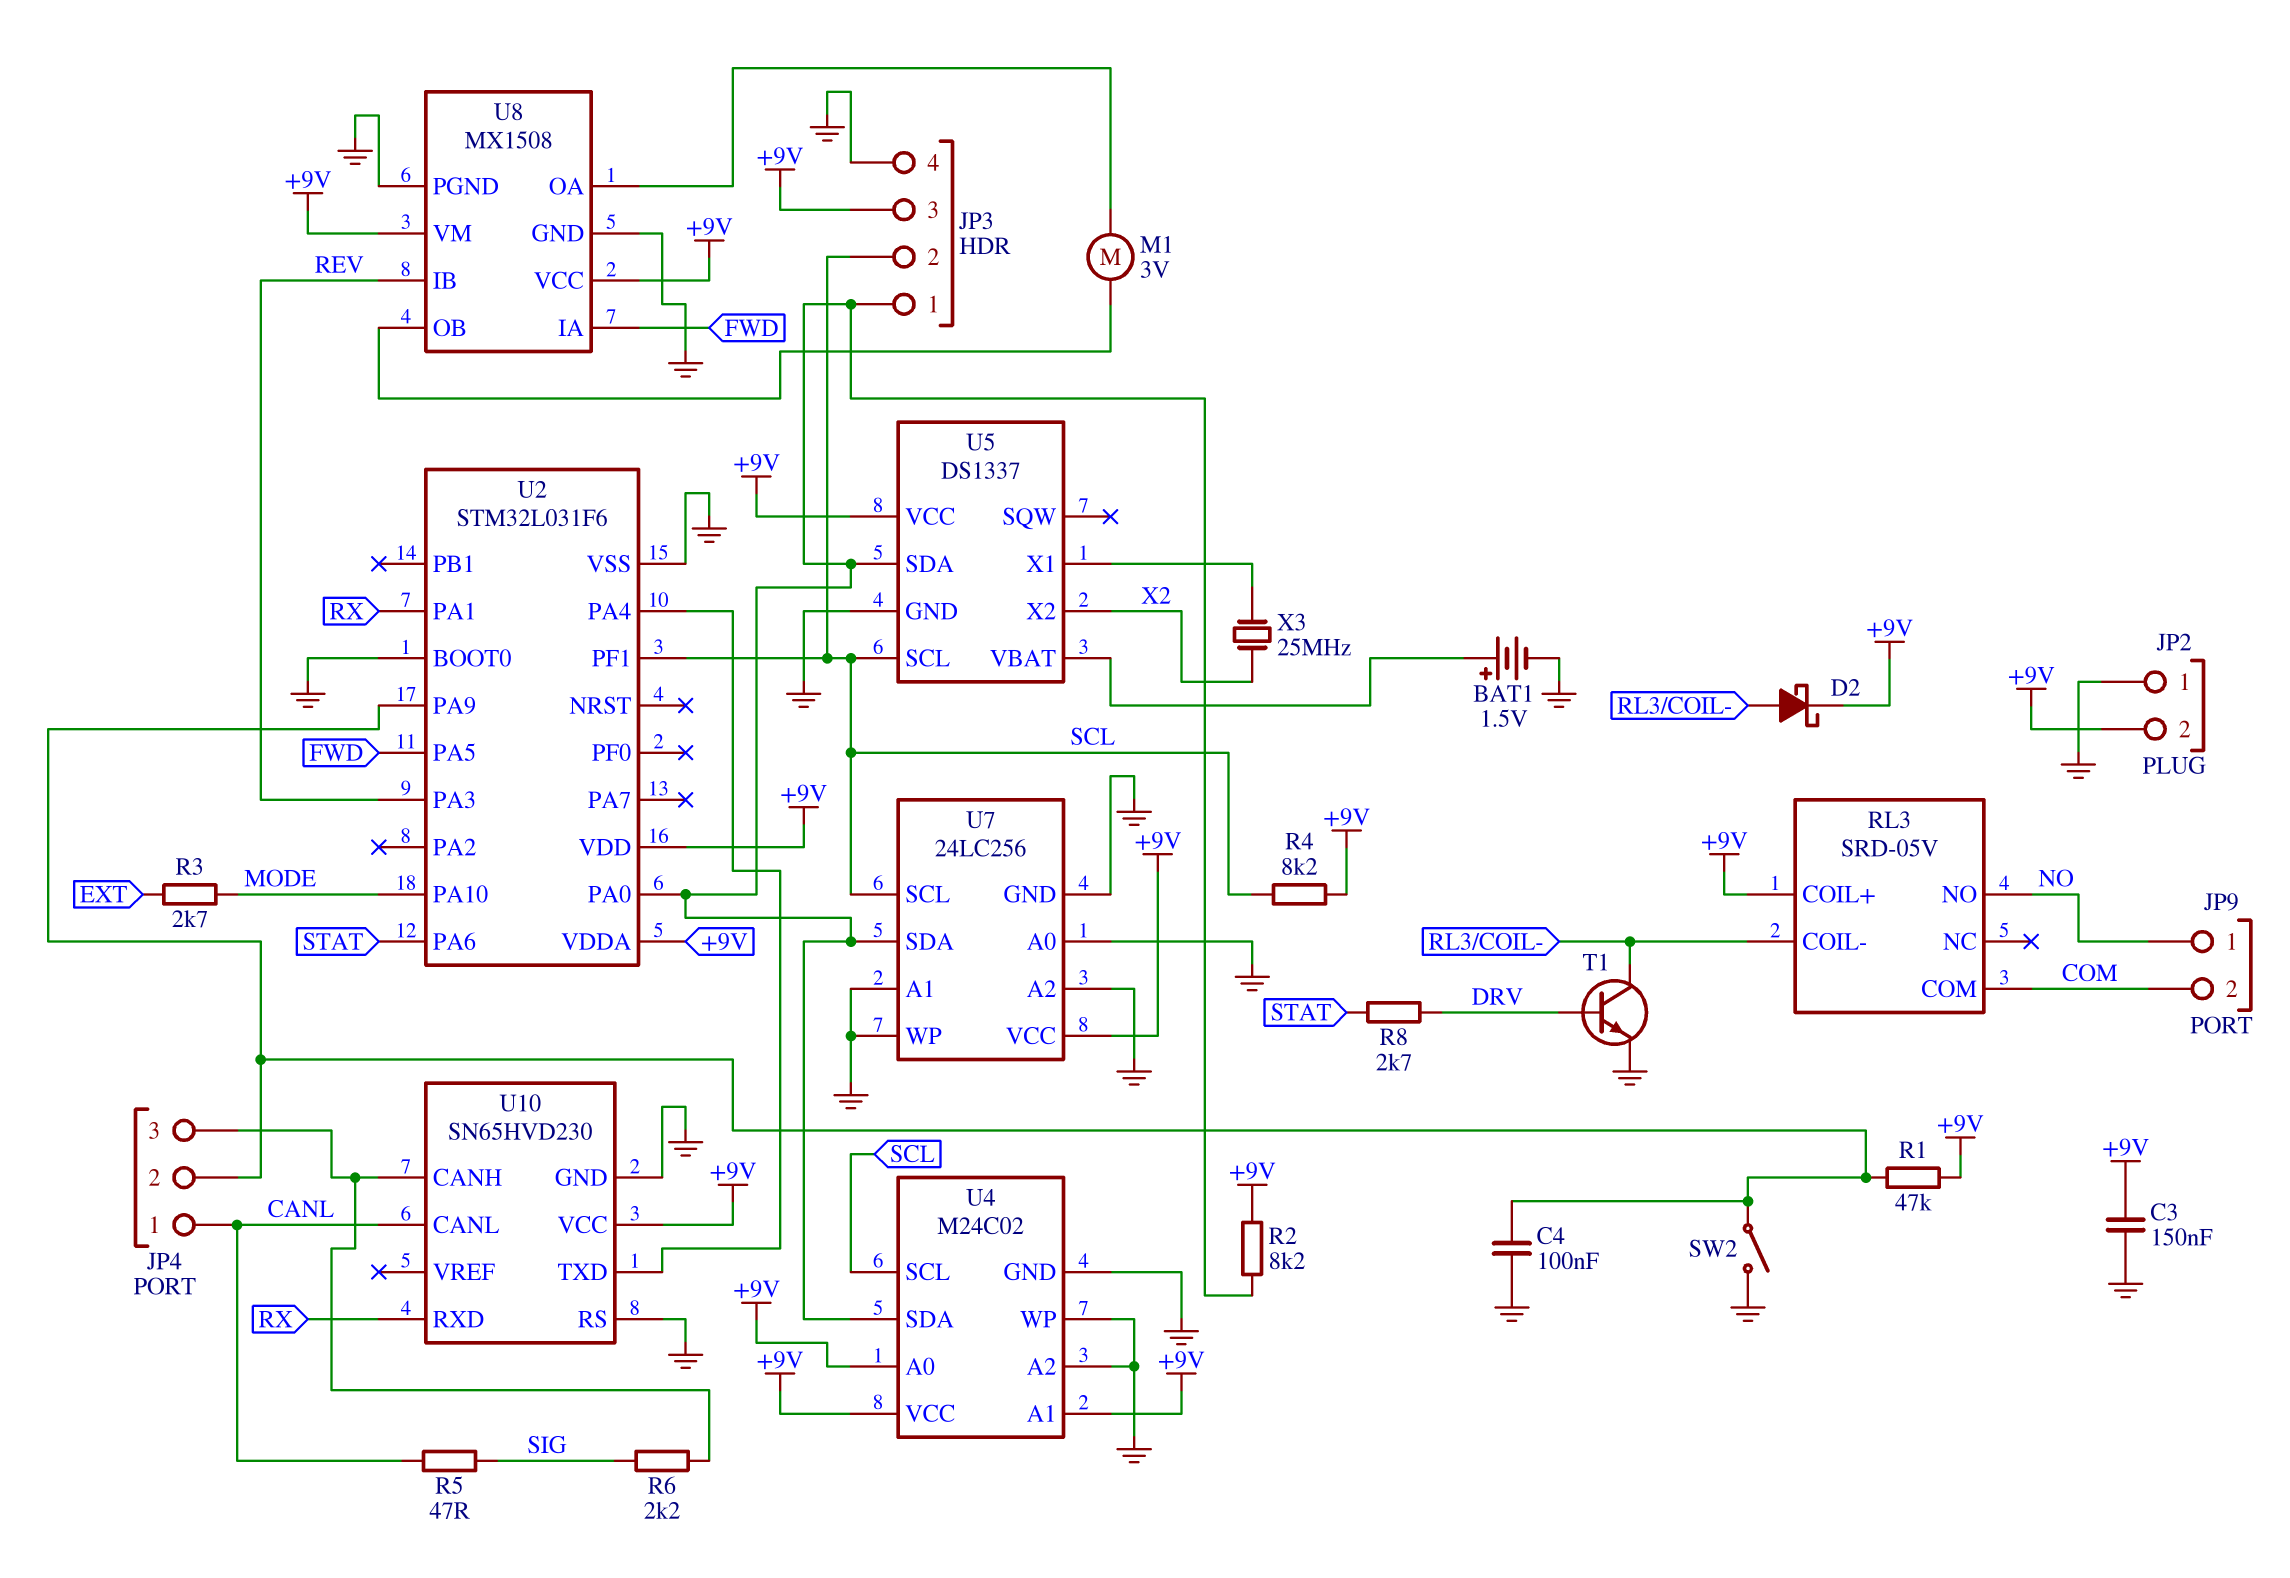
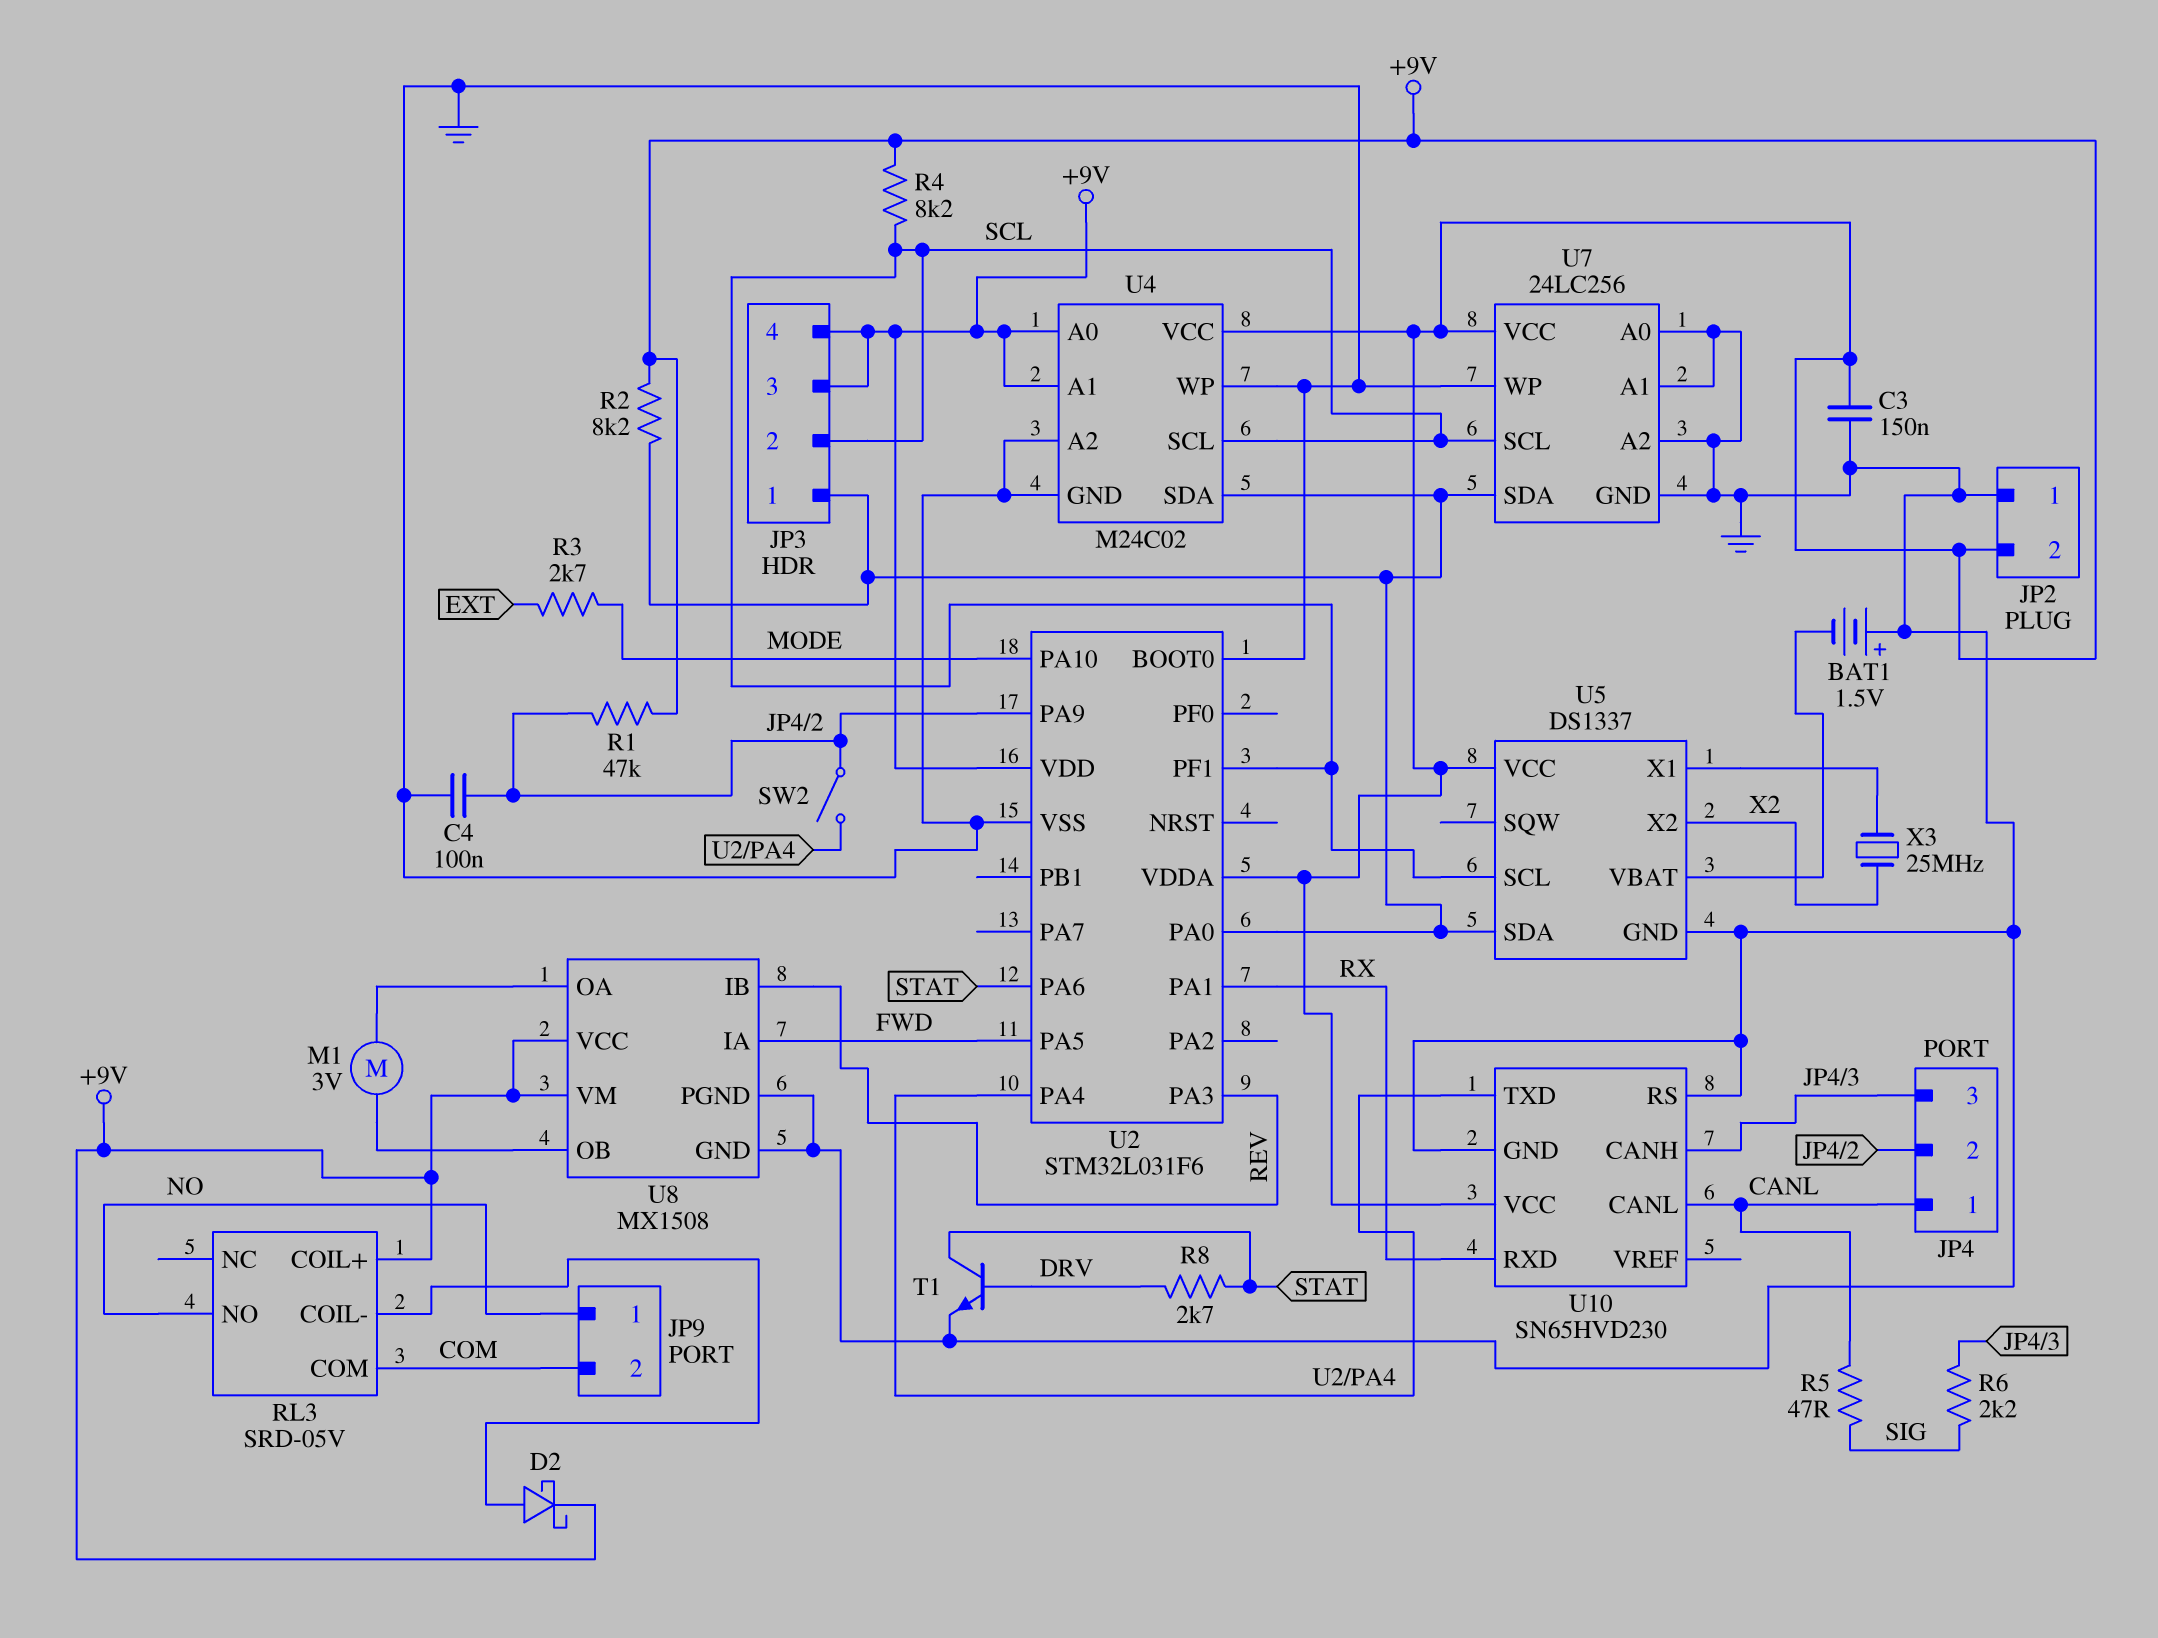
BAT1: 1.5V (plus U5/VBAT, minus GND) -> 1.5V (plus GND, minus U5/VBAT)
JP3 pin 4: GND -> +9V
SW2: switch (GND, JP4/2) -> switch (JP4/2, U2/PA4)
T1: NPN (B DRV, C RL3/COIL-, E GND) -> NPN (B DRV, C STAT, E GND)

